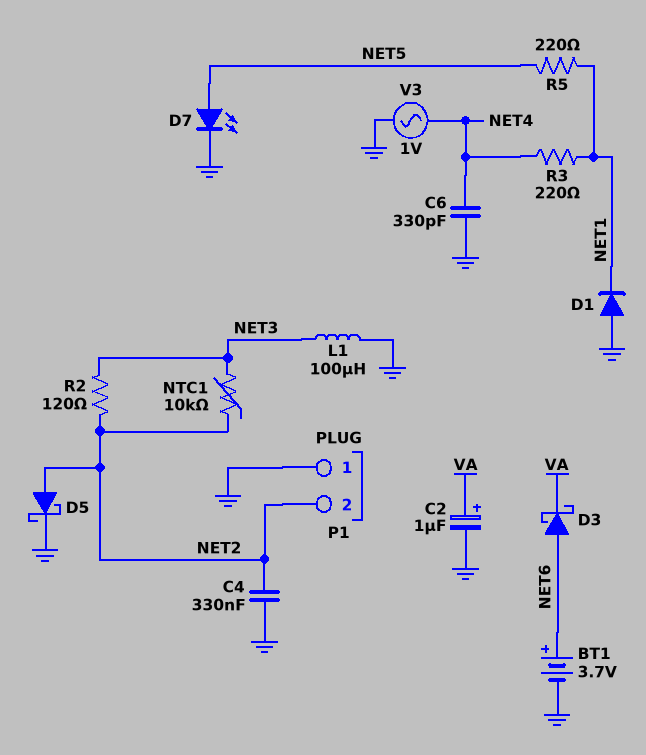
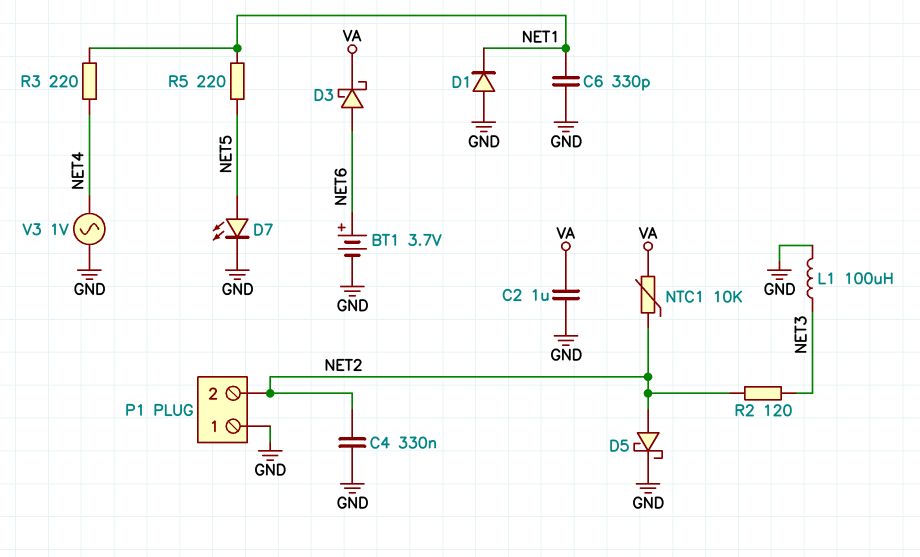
C2: 1uF (plus VA, minus GND) -> 1uF (GND, VA)
C6: 330pF (GND, NET4) -> 330pF (GND, NET1)
NTC1: 10k (NET2, NET3) -> 10k (NET2, VA)

